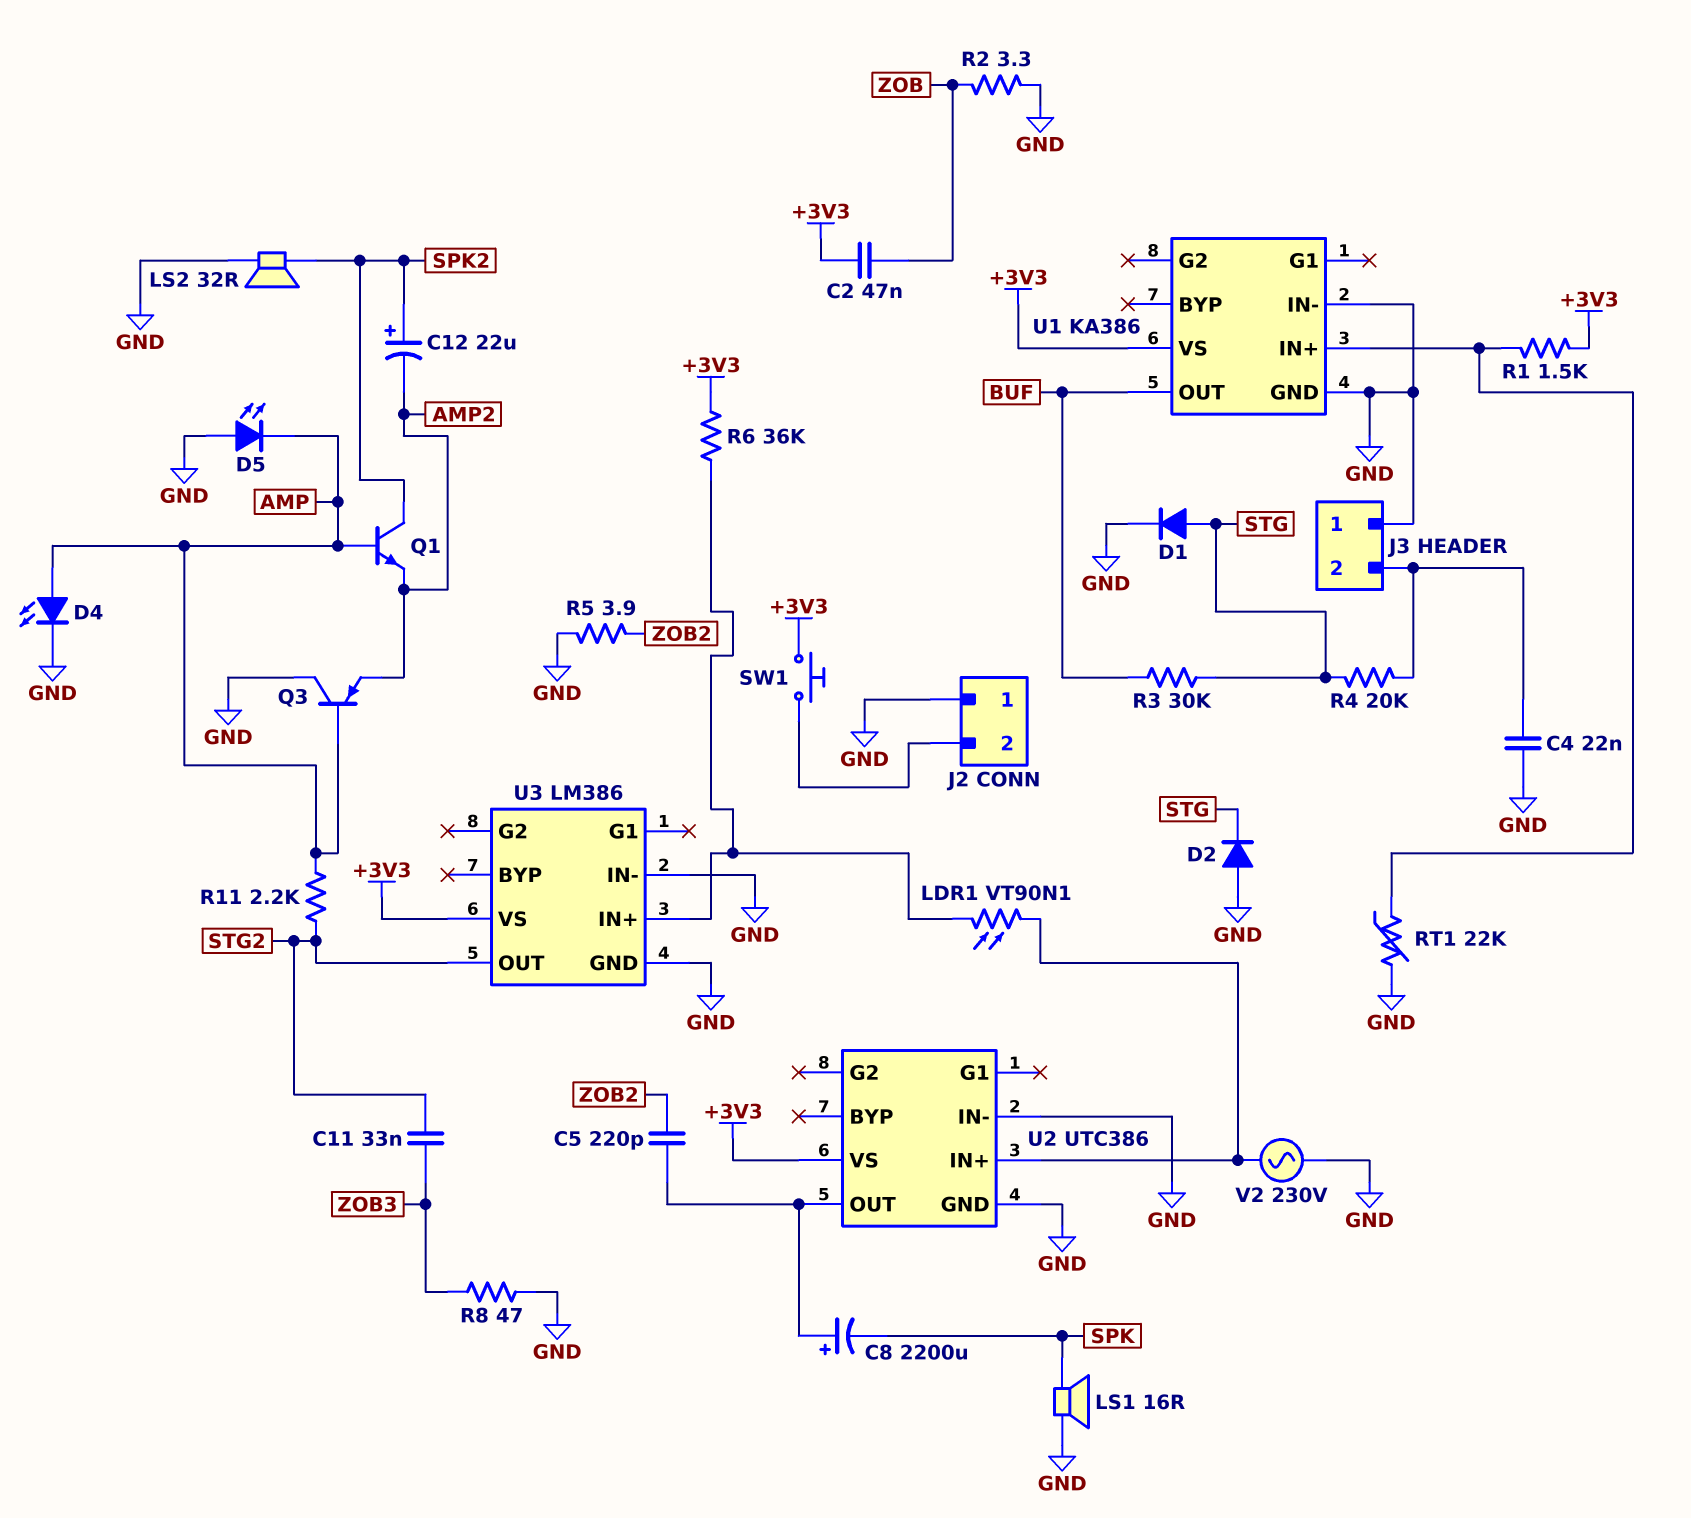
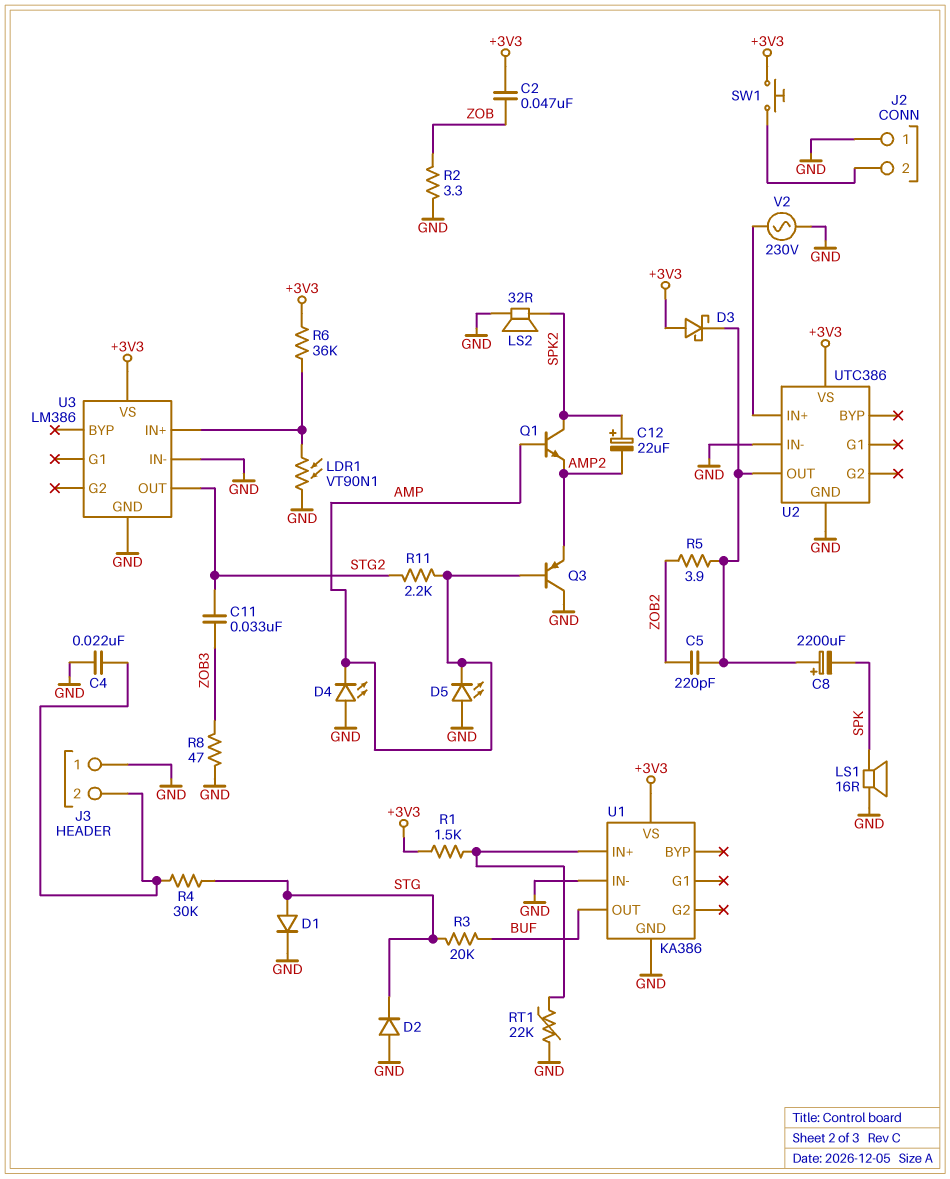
D3: none -> schottky (A +3V3, K U2/OUT)
D4: LED (A AMP, K GND) -> LED (A GND, K AMP)
LDR1: VT90N1 (U2/IN+, U3/IN+) -> VT90N1 (GND, U3/IN+)
R3: 30k (BUF, STG) -> 20k (BUF, STG)
R4: 20k (J3/2, STG) -> 30k (J3/2, STG)
R5: 3.9 (GND, ZOB2) -> 3.9 (U2/OUT, ZOB2)

